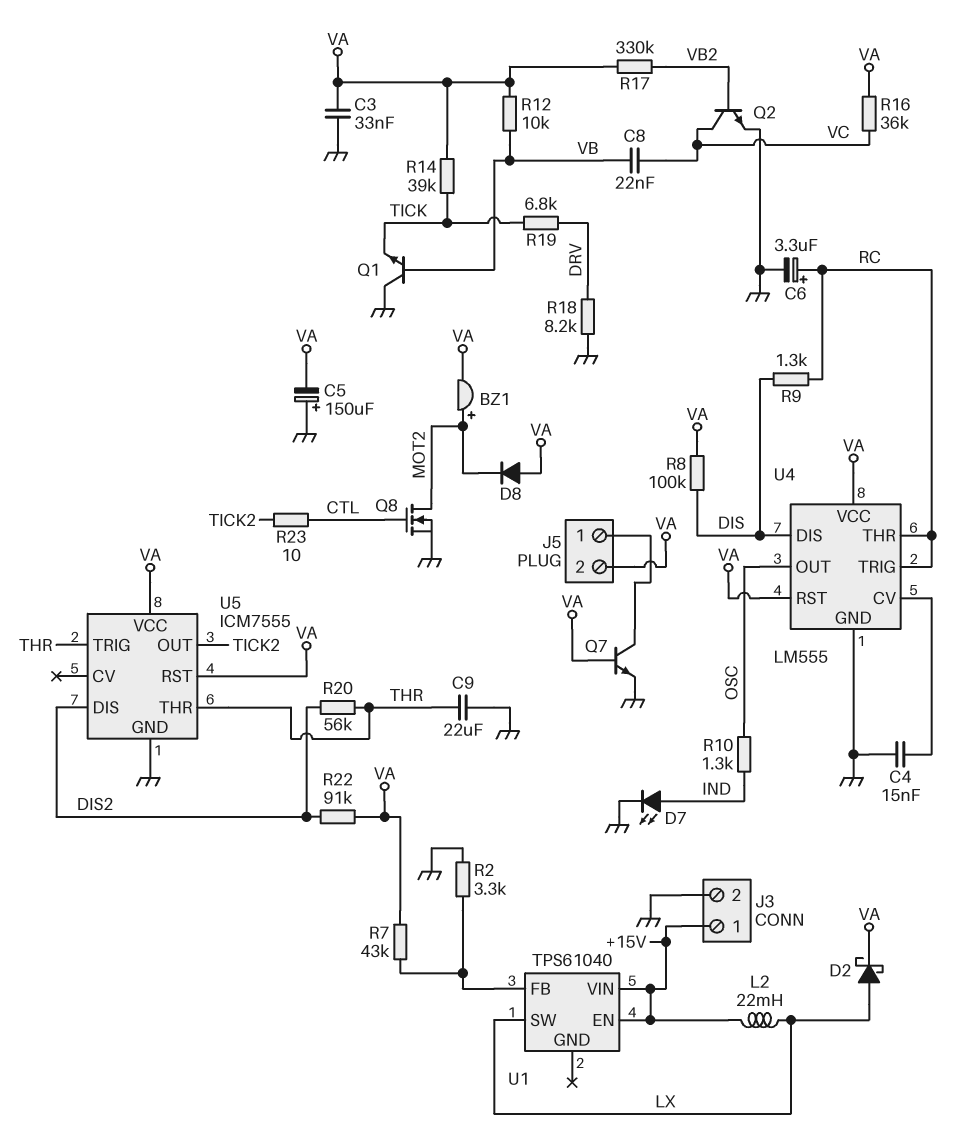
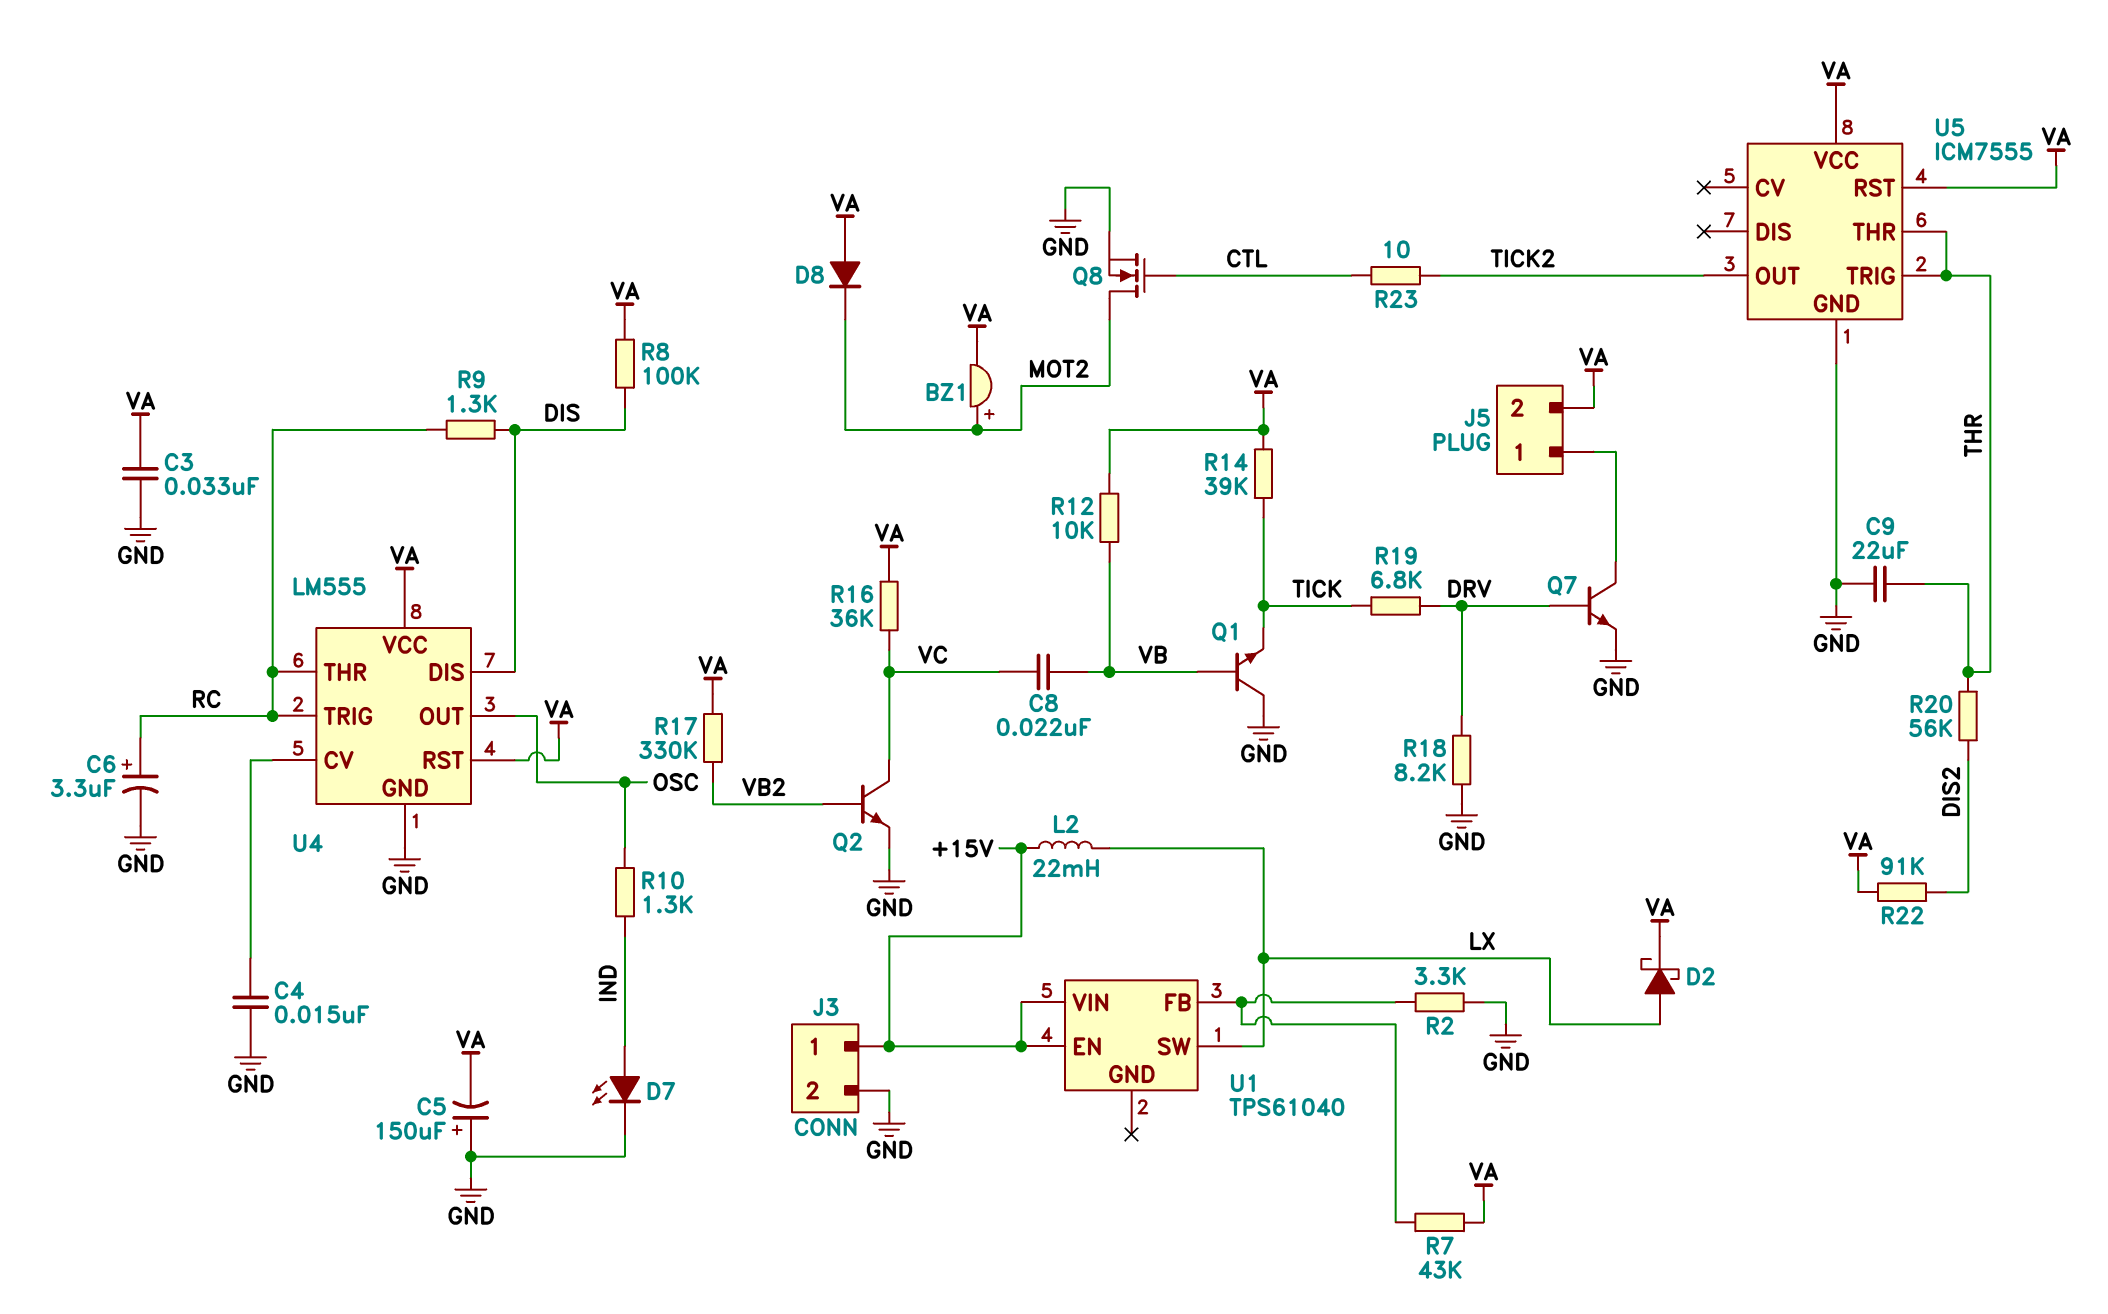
Q7: NPN (B VA, C J5/1, E GND) -> NPN (B DRV, C J5/1, E GND)
U5 pin DIS: DIS2 -> none

